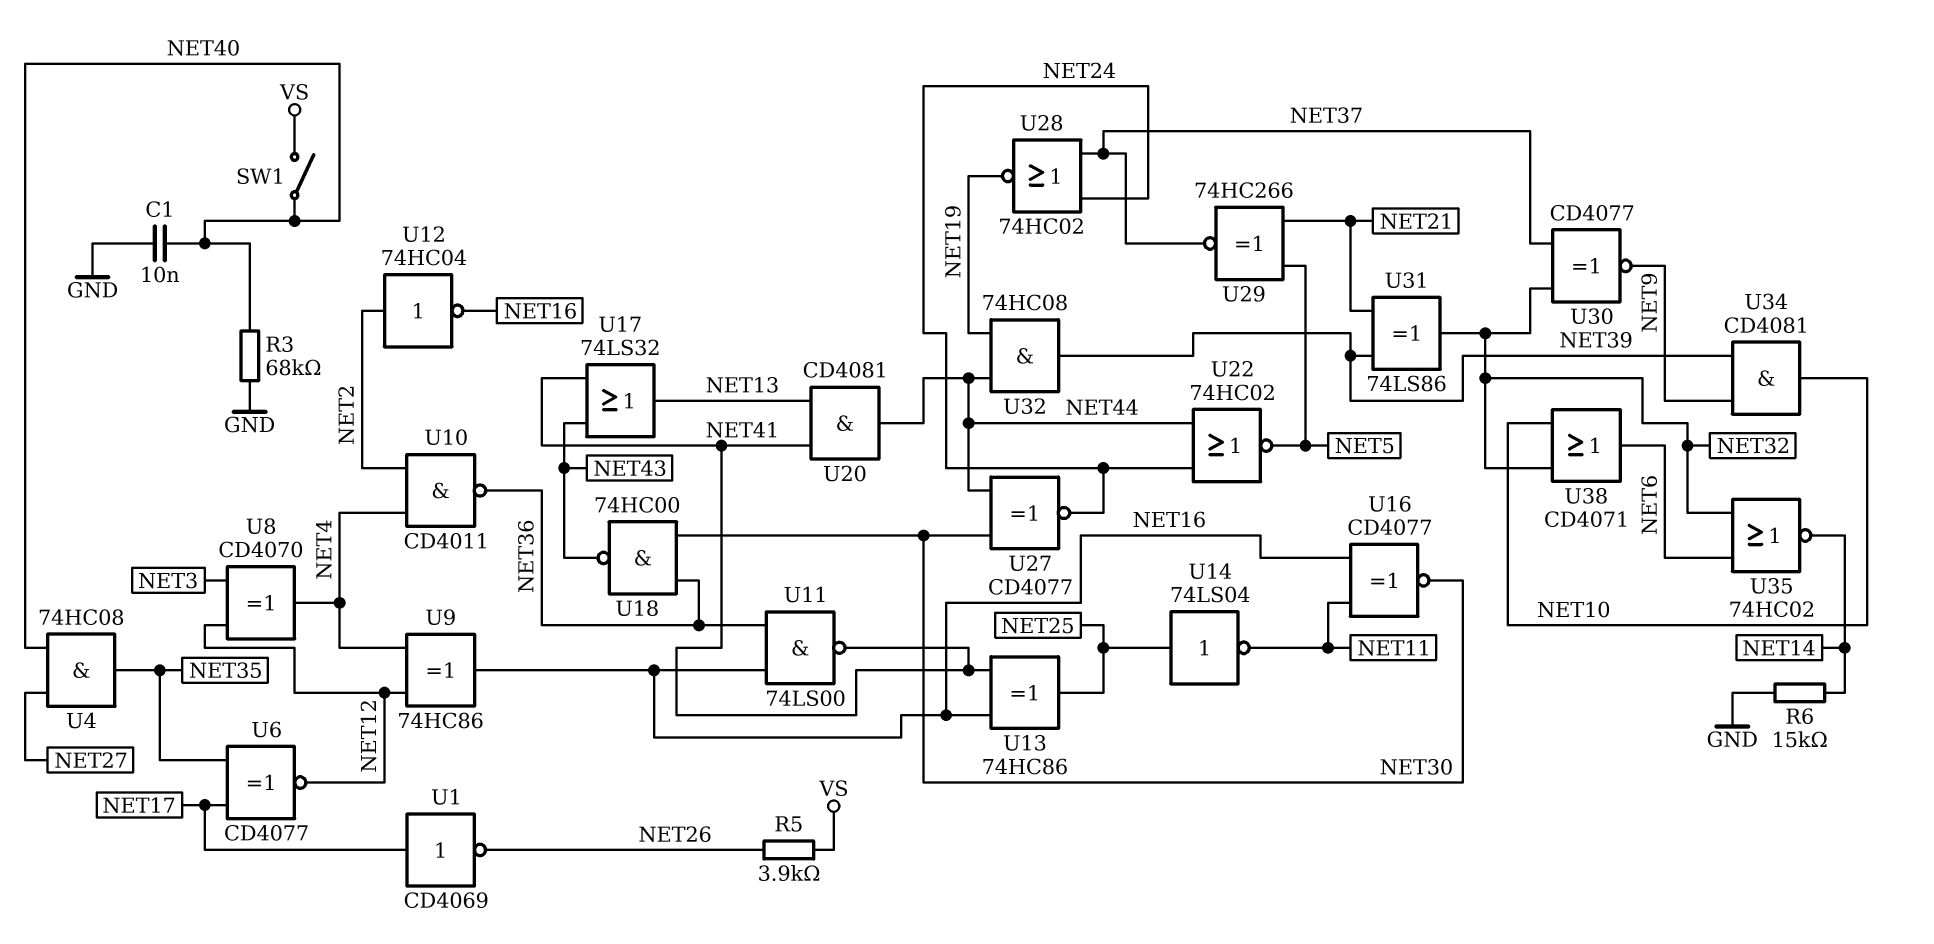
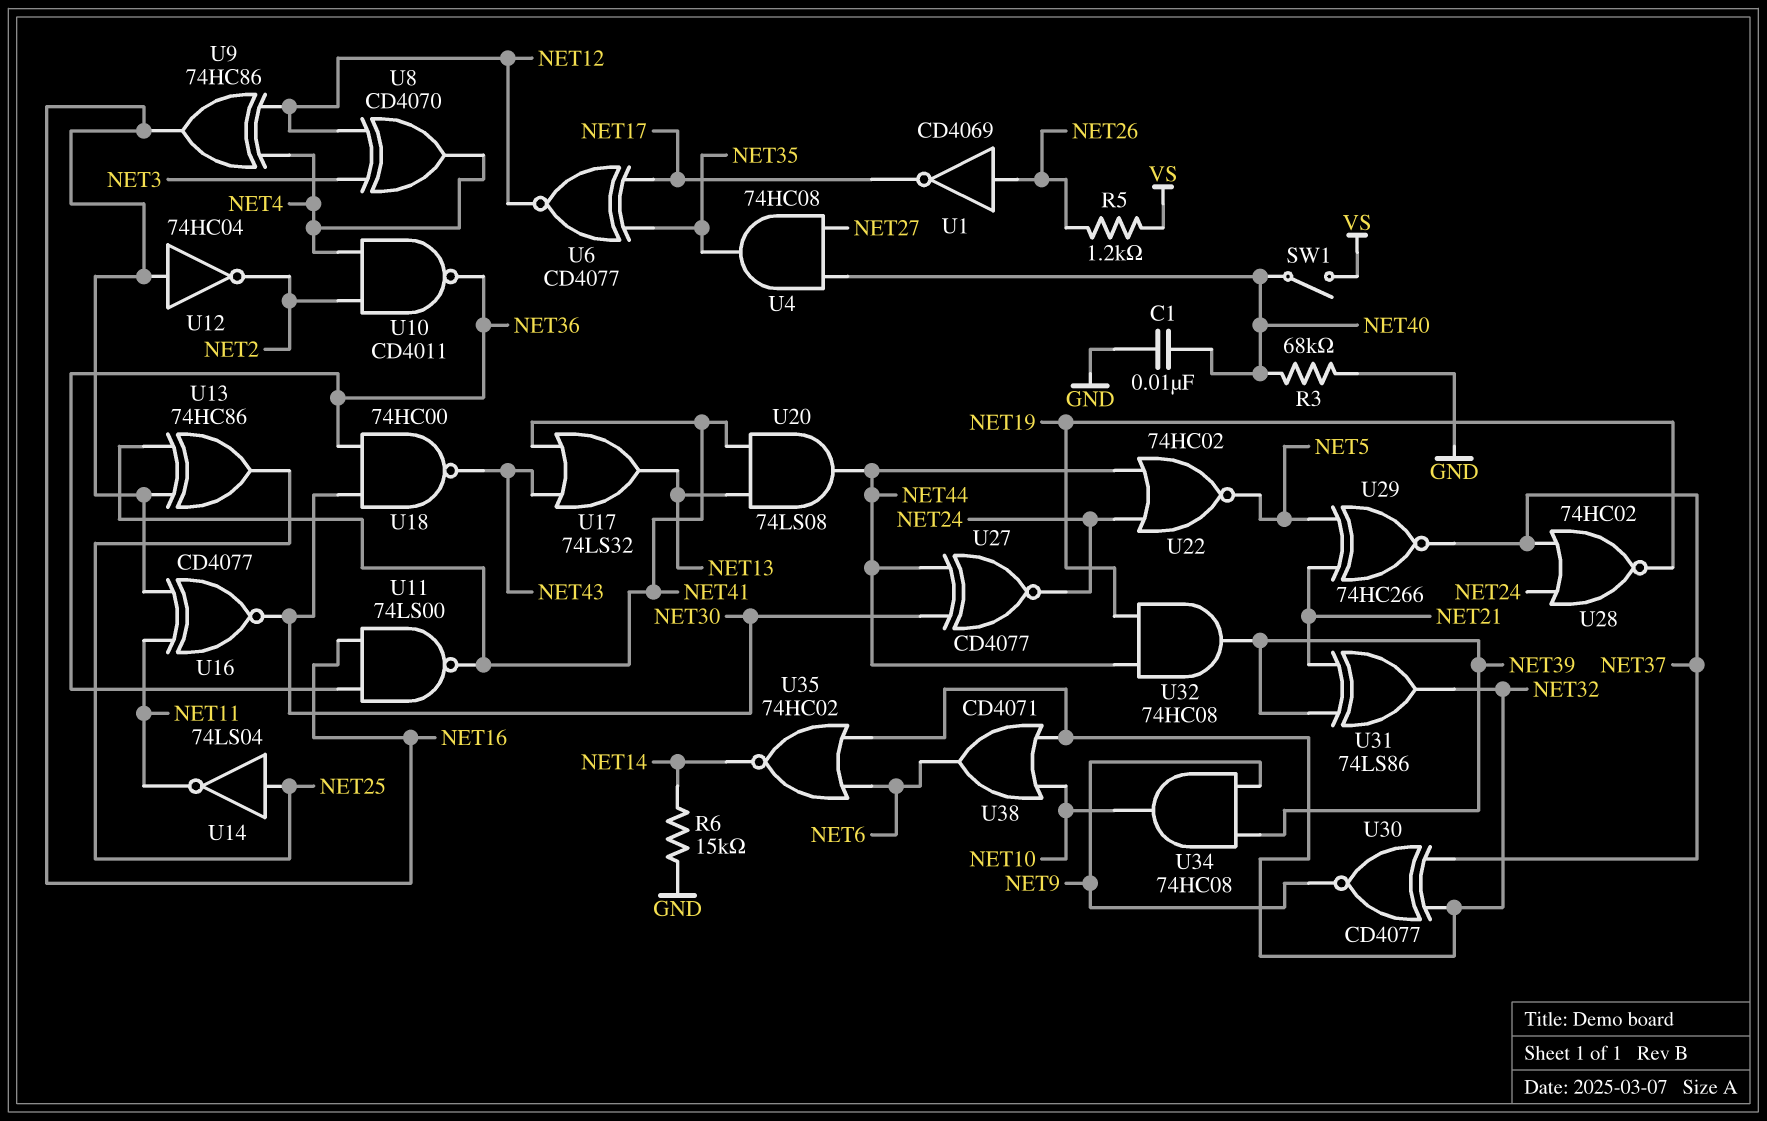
R5: 3.9k (NET26, VS) -> 1.2k (NET26, VS)
U1: NOT CD4069 (in NET17, out NET26) -> NOT CD4069 (in NET26, out NET17)
U12: NOT 74HC04 (in NET2, out NET16) -> NOT 74HC04 (in NET16, out NET2)
U20: AND CD4081 (in NET13, in NET41, out NET44) -> AND 74LS08 (in NET13, in NET41, out NET44)
U34: AND CD4081 (in NET9, in NET39, out NET10) -> AND 74HC08 (in NET9, in NET39, out NET10)

